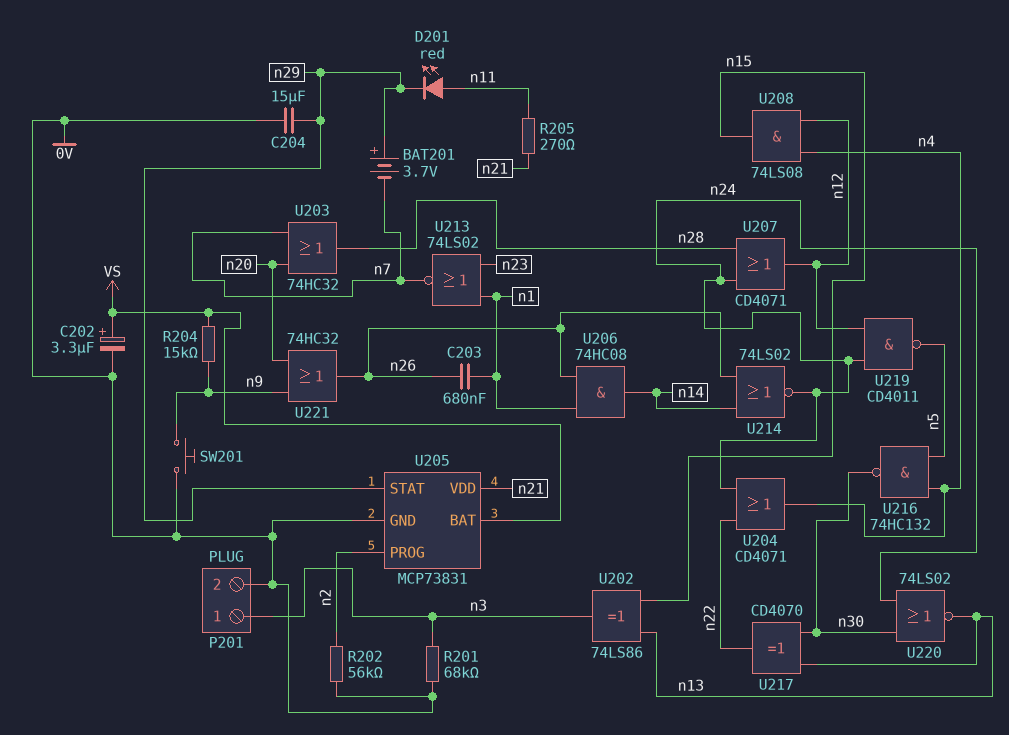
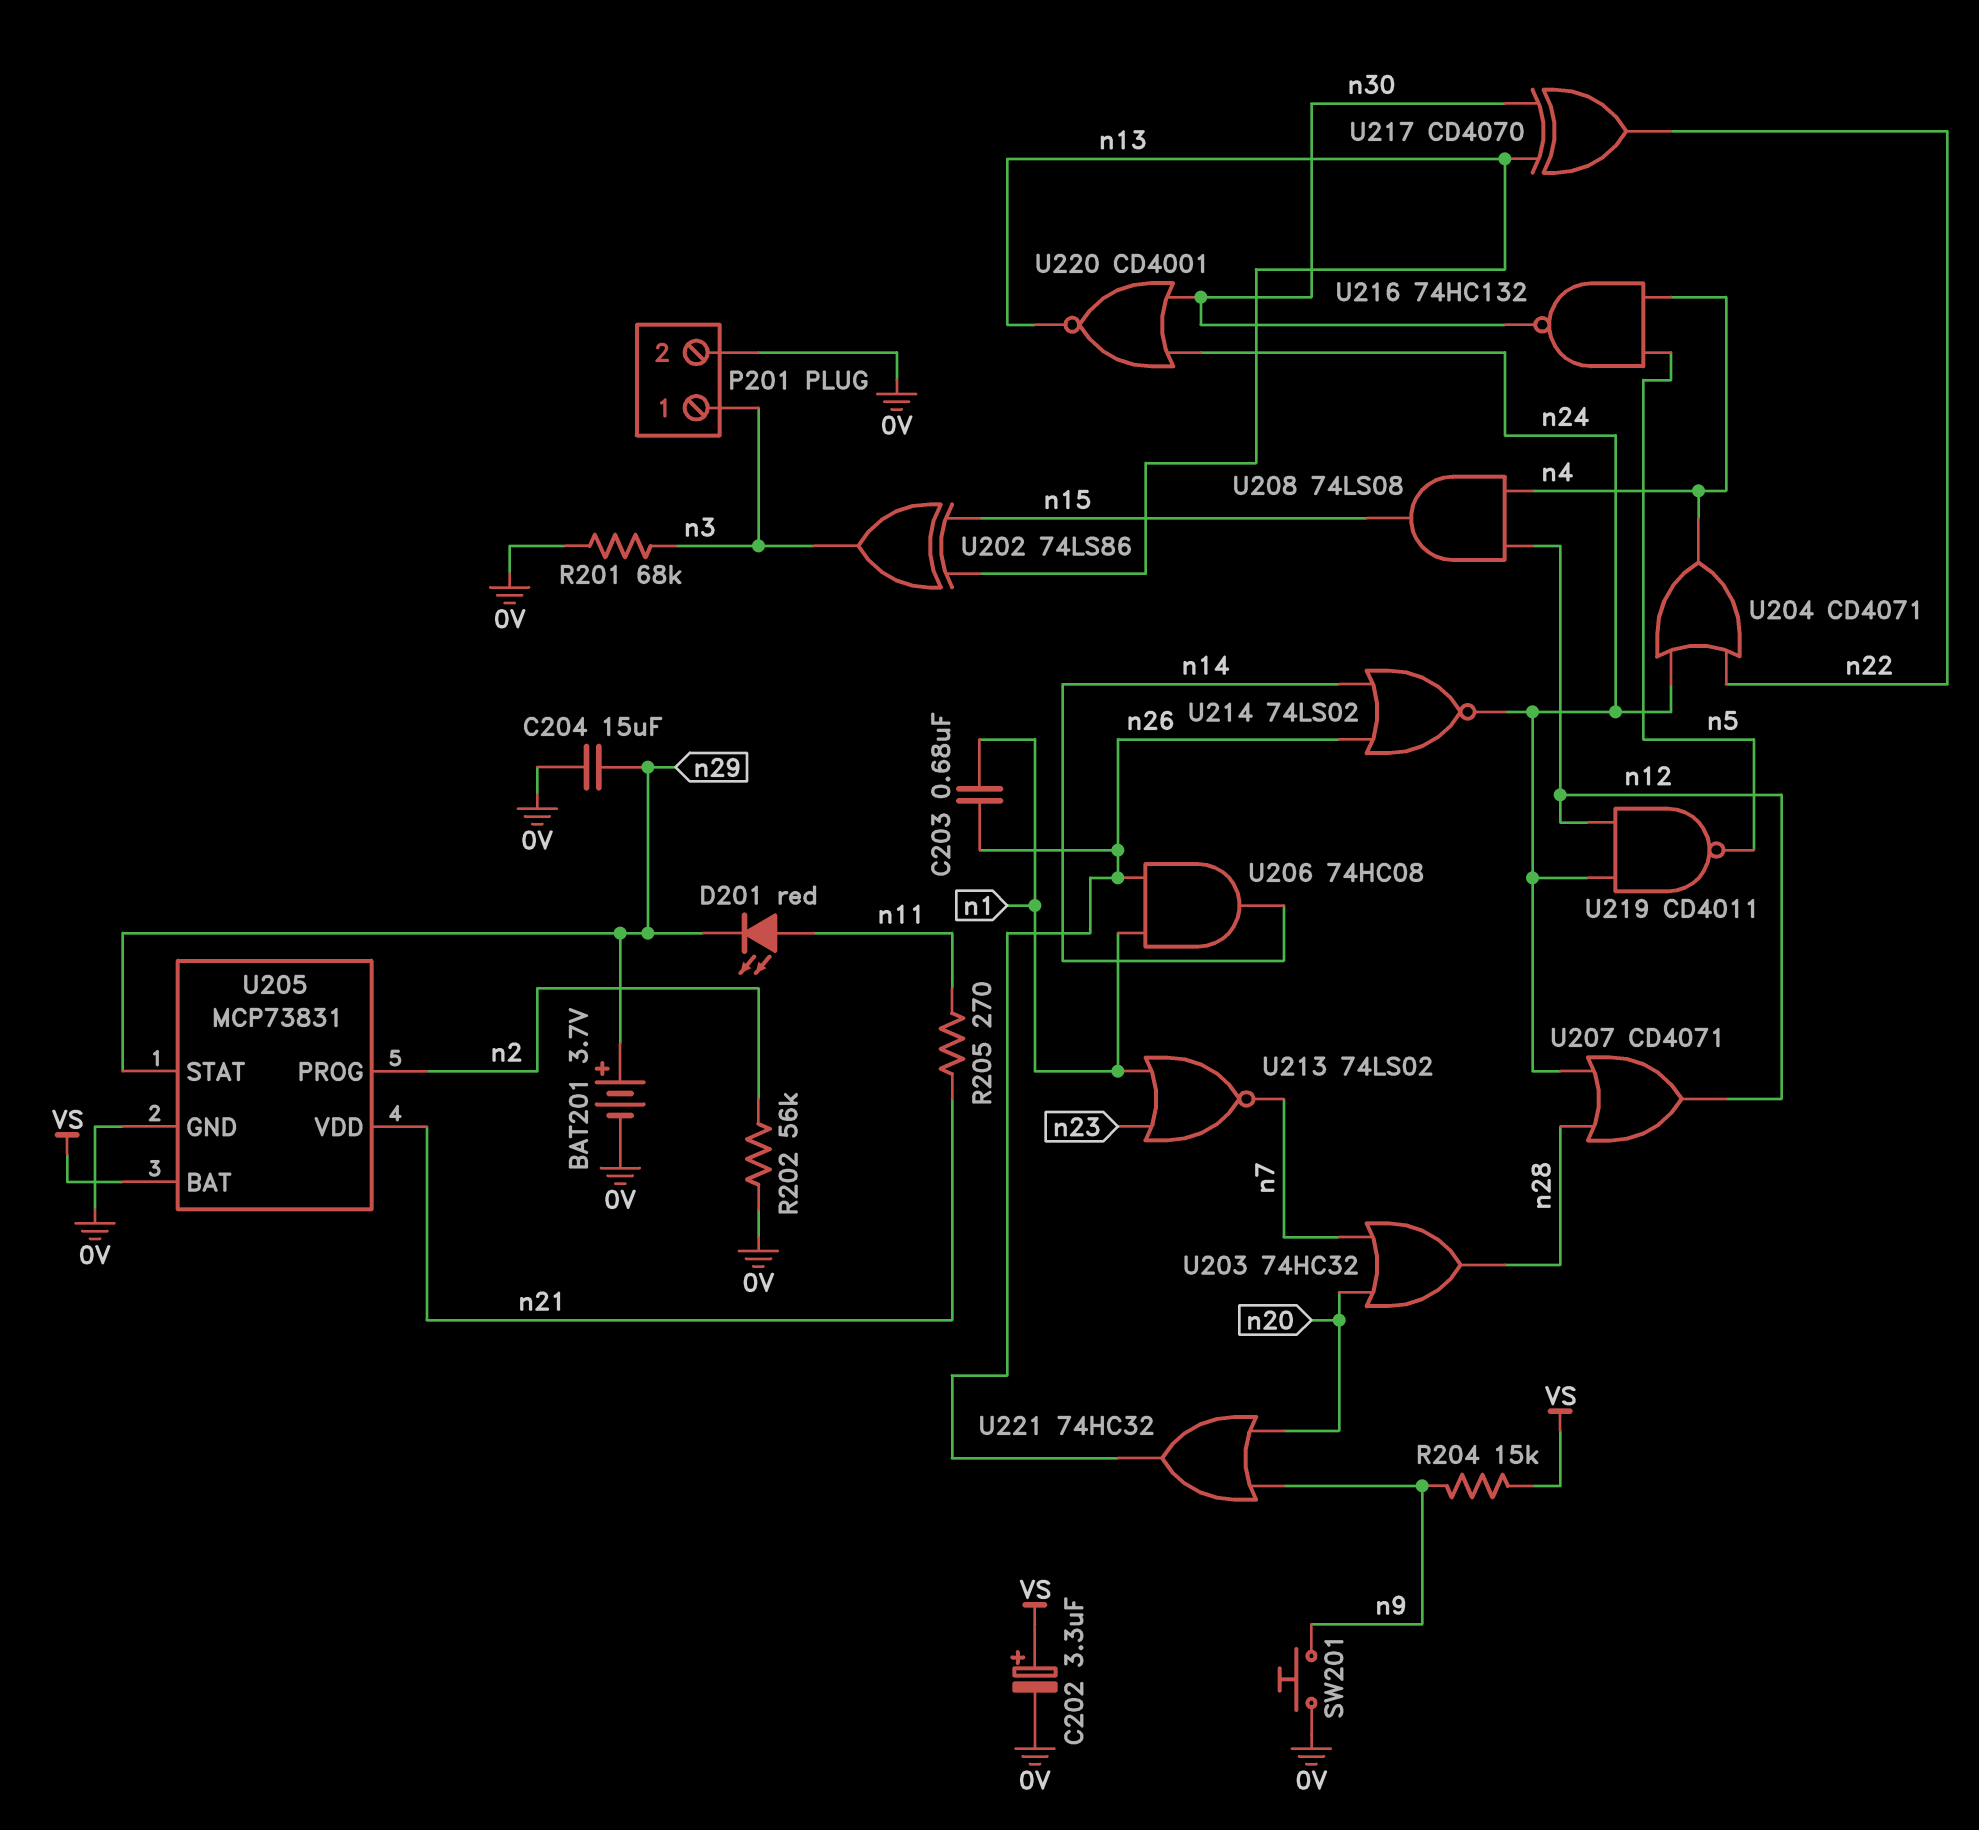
BAT201: 3.7V (plus n29, minus n7) -> 3.7V (plus n29, minus 0V)
U220: NOR 74LS02 (in n24, in n30, out n13) -> NOR CD4001 (in n24, in n30, out n13)

